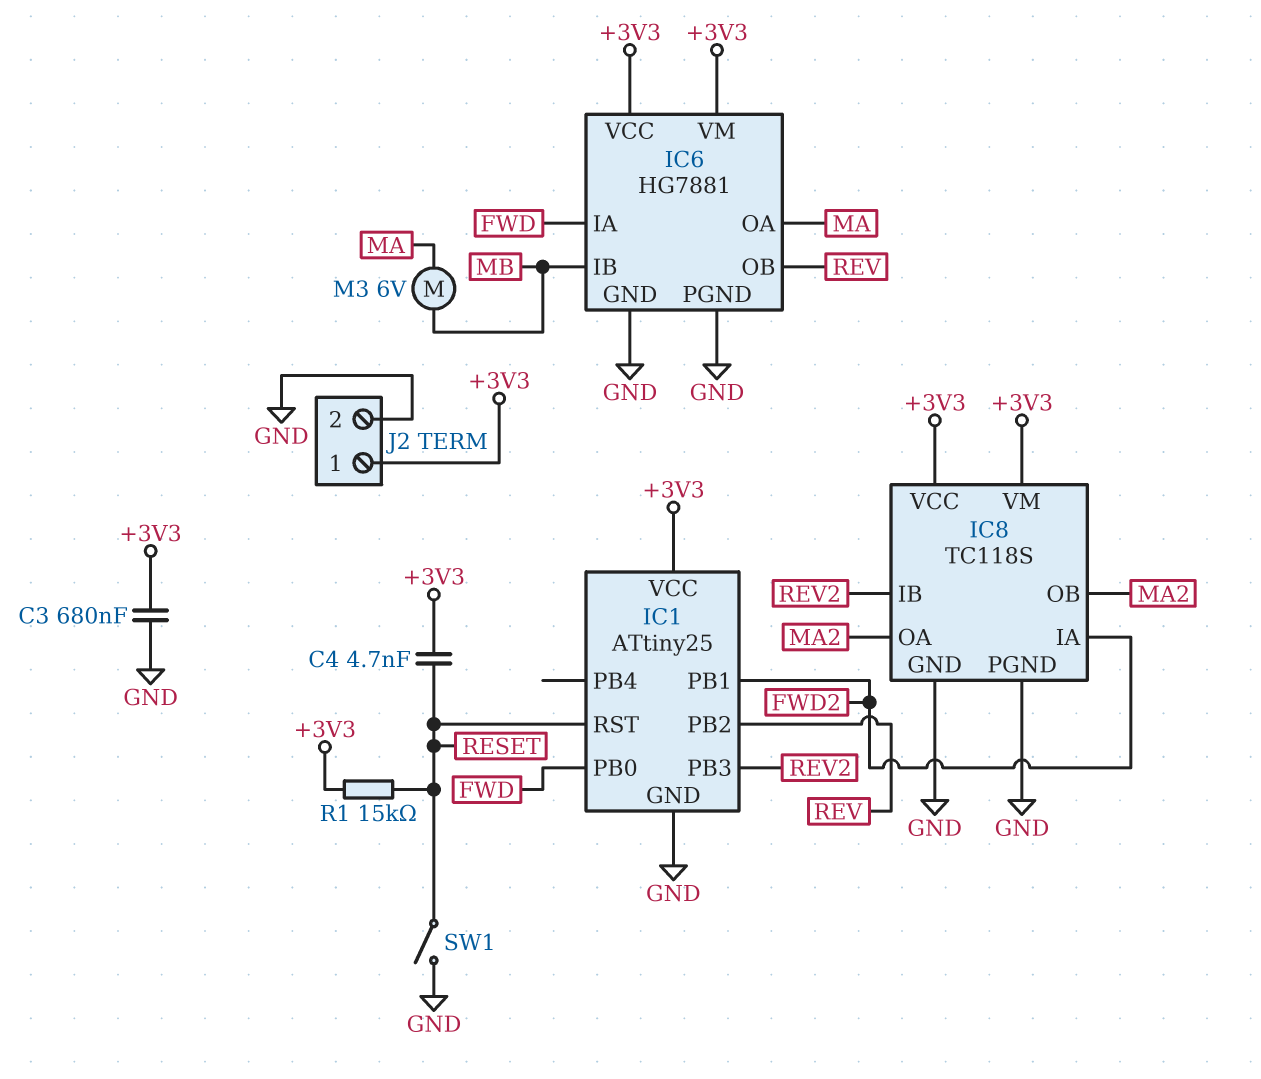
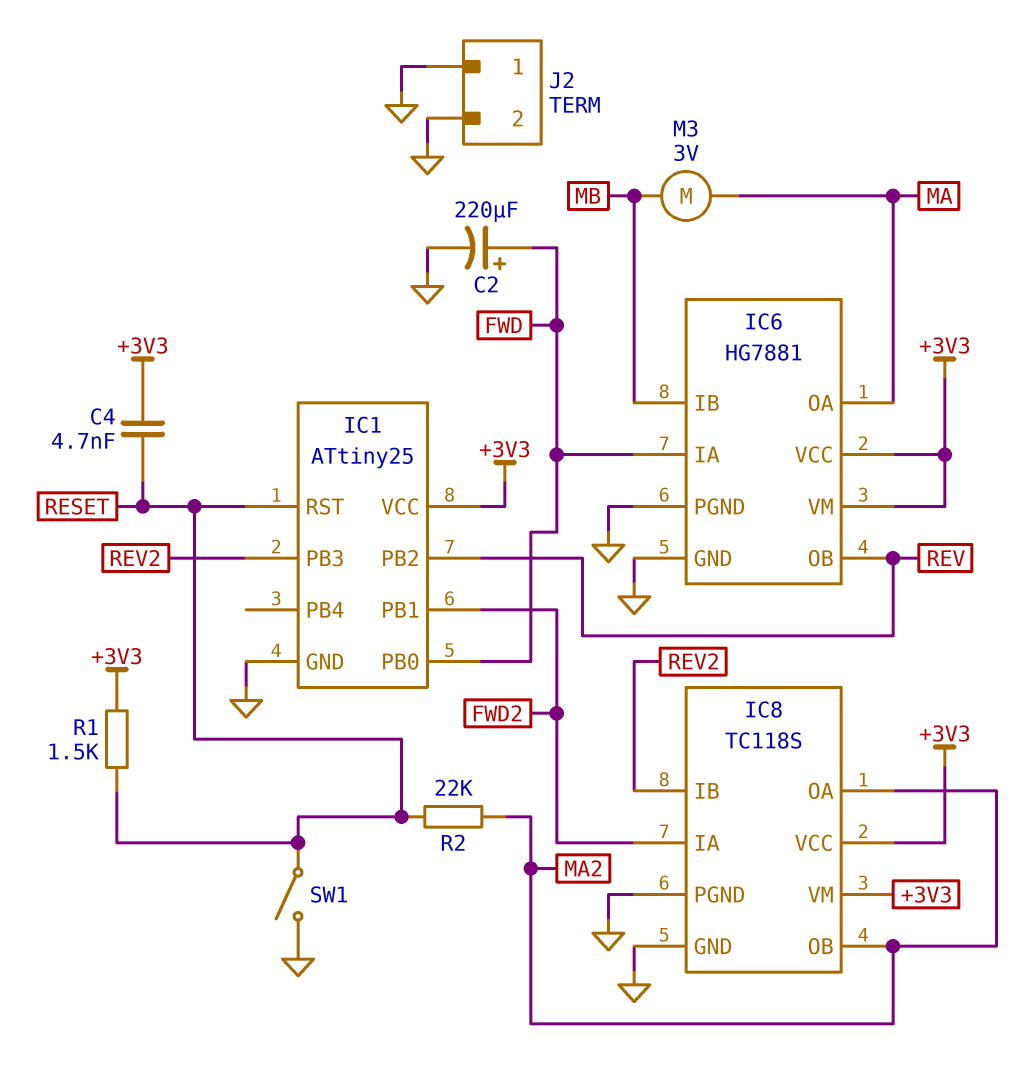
C2: none -> 220uF (plus FWD, minus GND)
C3: 680nF (+3V3, GND) -> none
J2 pin 1: +3V3 -> GND
M3: motor 6V (MA, MB) -> motor 3V (MA, MB)
R1: 15k (+3V3, RESET) -> 1.5k (+3V3, RESET)
R2: none -> 22k (MA2, RESET)

